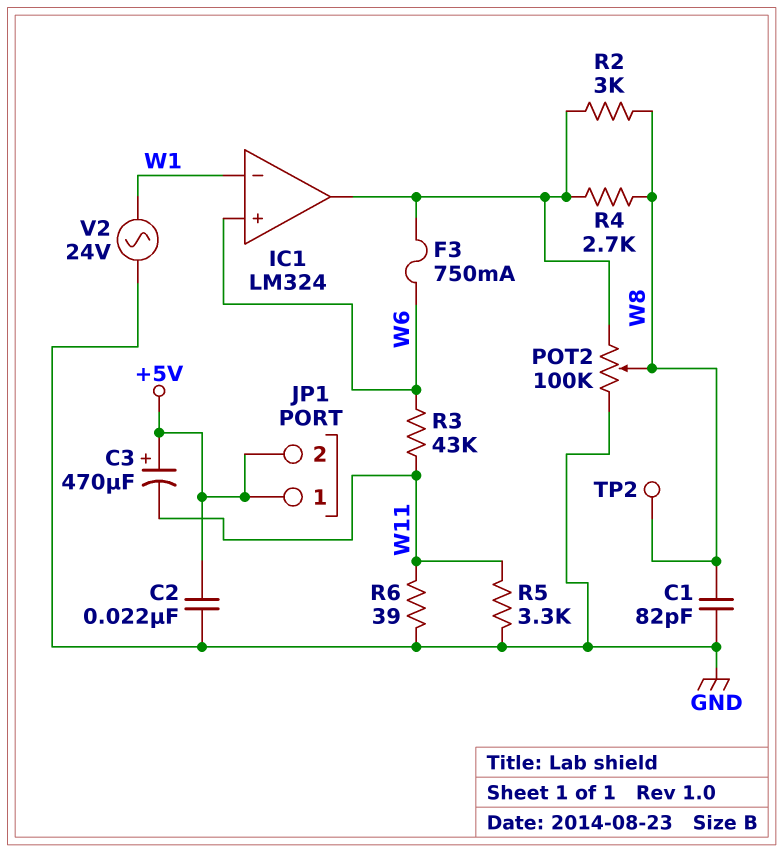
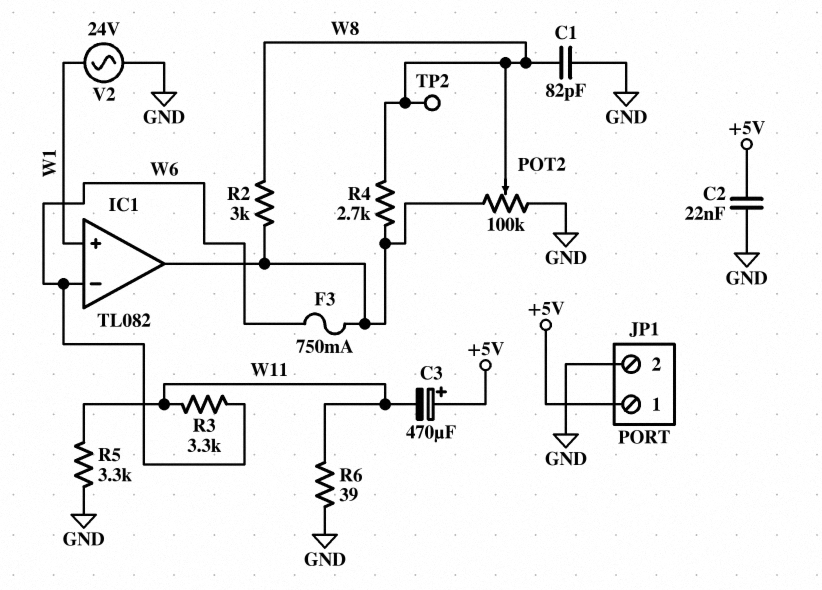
IC1: LM324 -> TL082
IC1 pin in+: W6 -> W1
IC1 pin in-: W1 -> W6
JP1 pin 2: +5V -> GND
R3: 43k (W6, W11) -> 3.3k (W6, W11)

